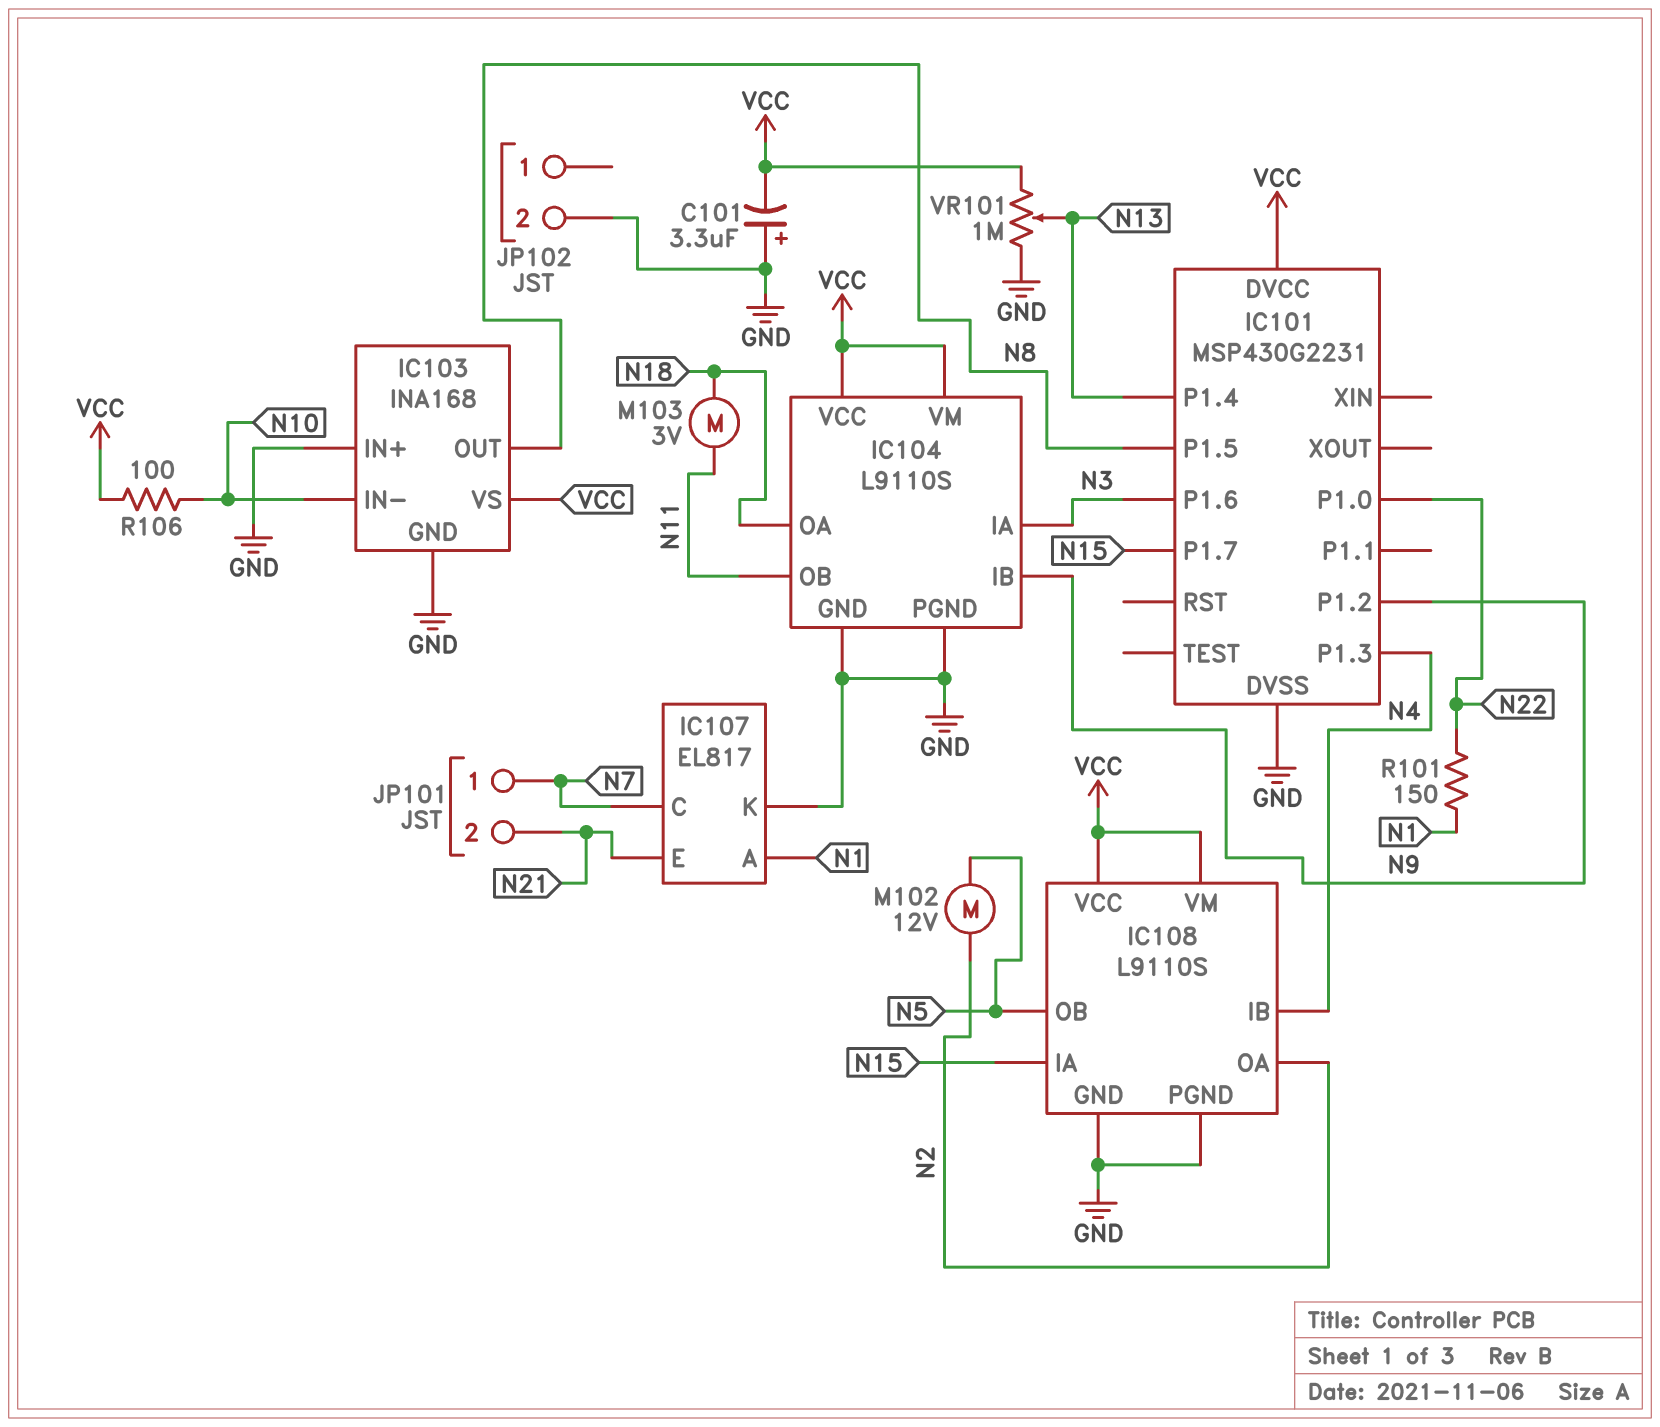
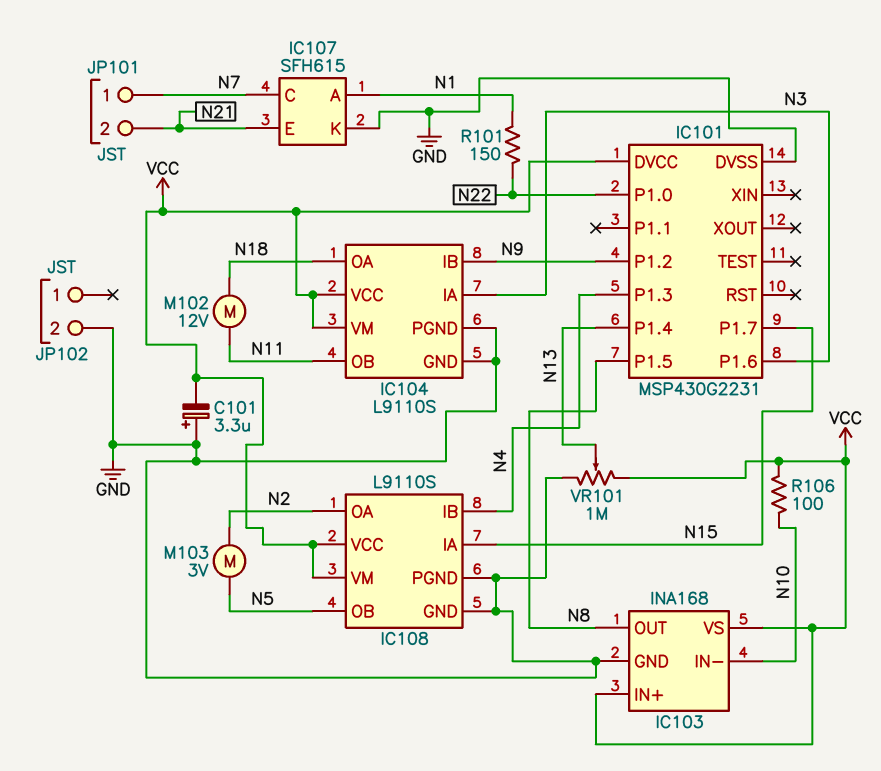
IC103 pin IN+: GND -> VCC
IC107: EL817 -> SFH615
M102: motor 12V (N2, N5) -> motor 12V (N11, N18)
M103: motor 3V (N11, N18) -> motor 3V (N2, N5)

